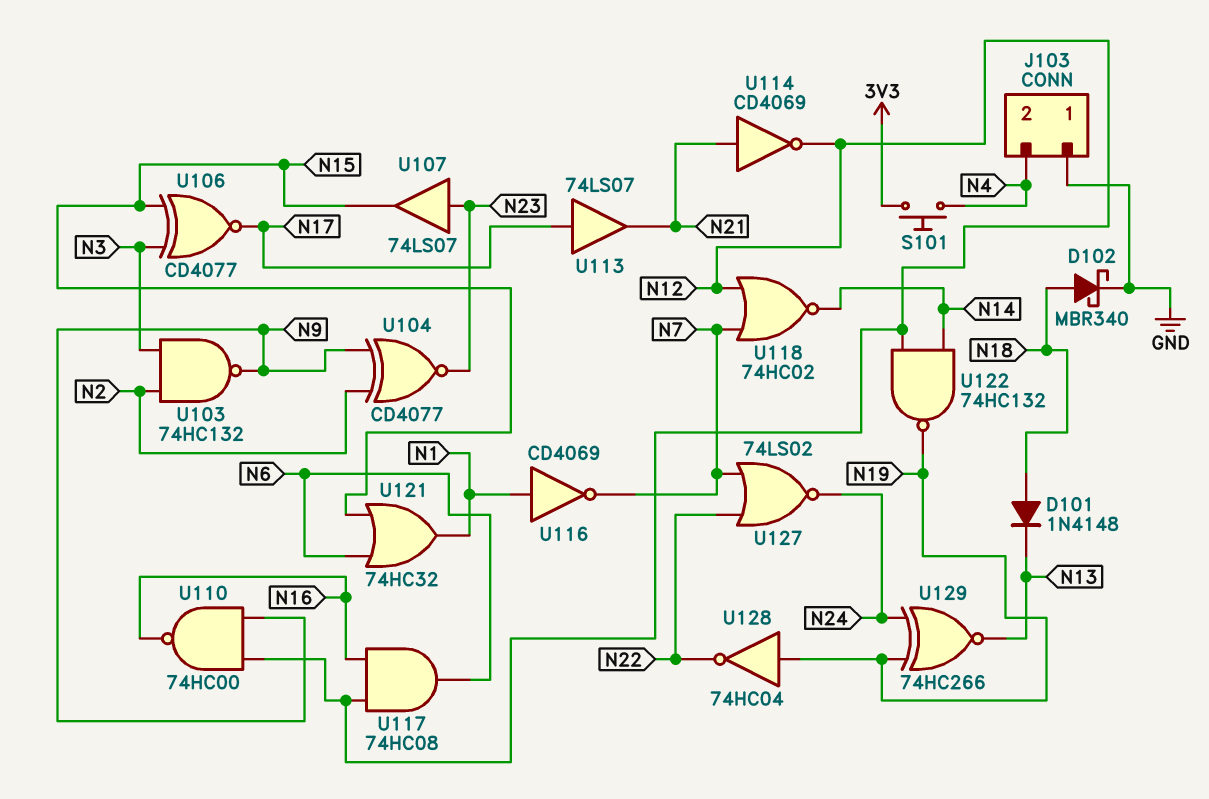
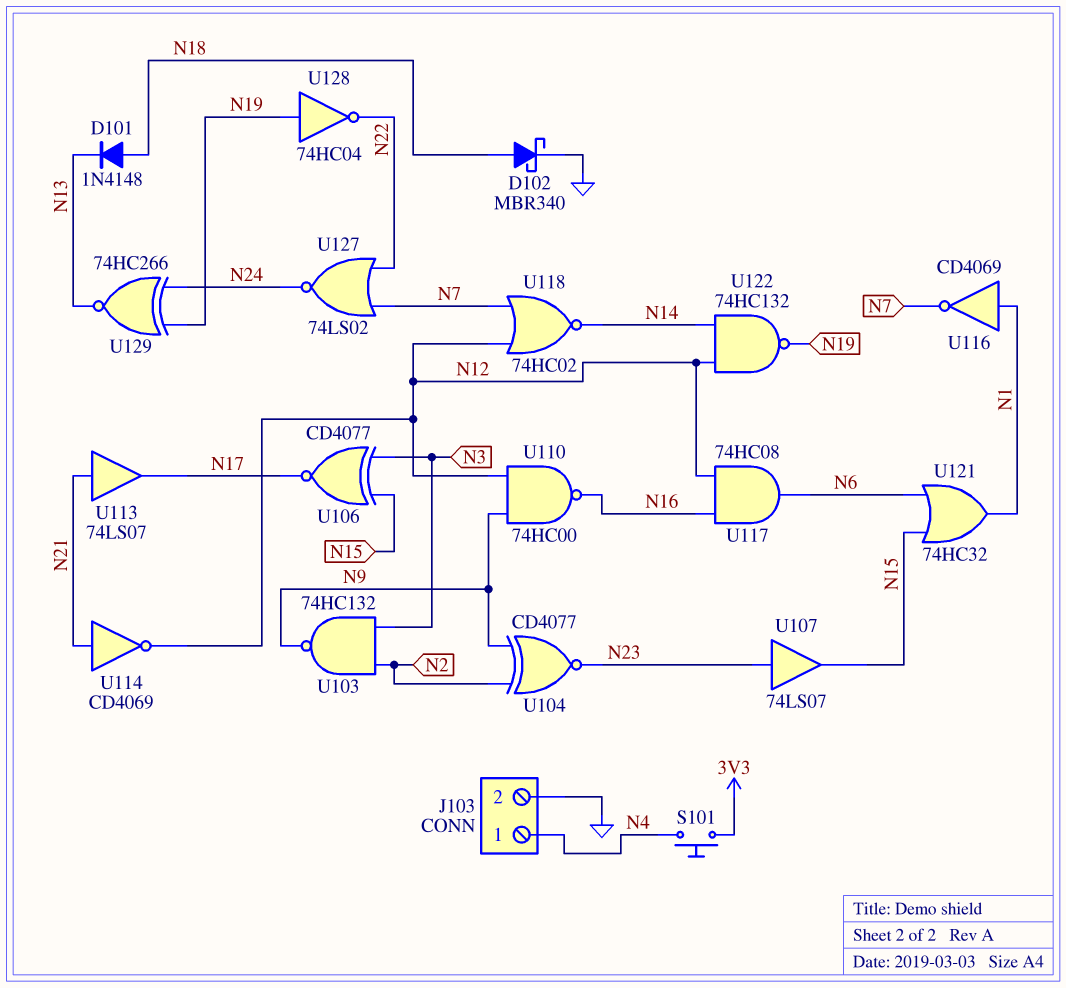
J103 pin 1: GND -> N4
J103 pin 2: N4 -> GND
U113: buffer 74LS07 (in N17, out N21) -> buffer 74LS07 (in N21, out N17)

